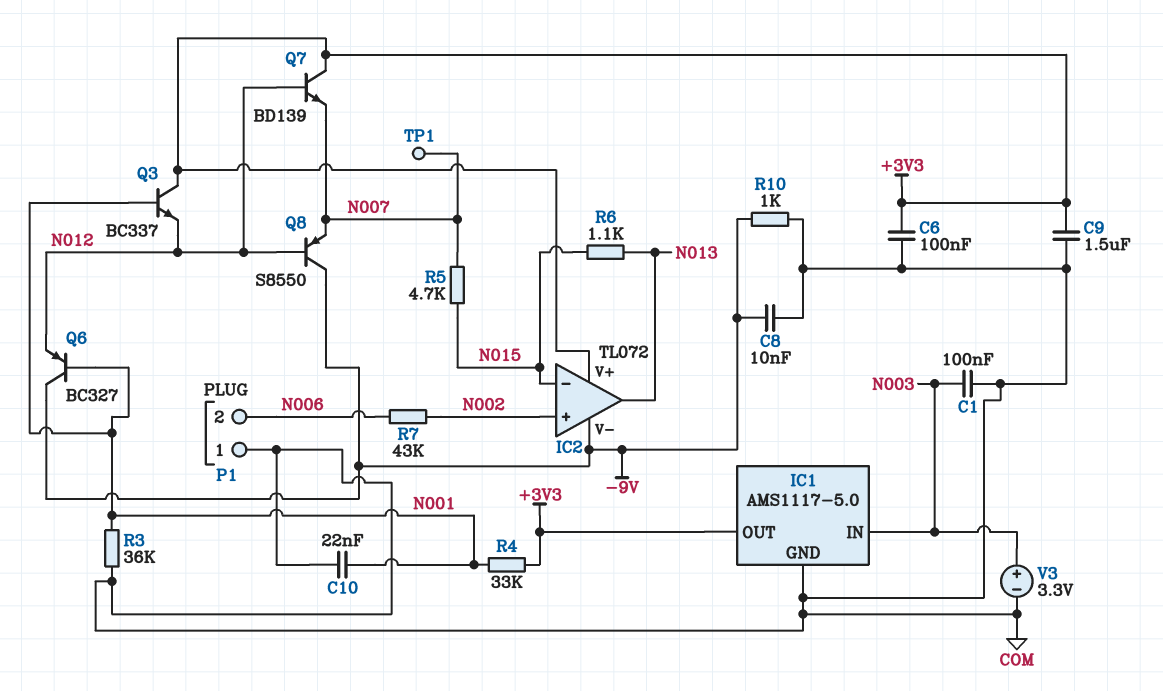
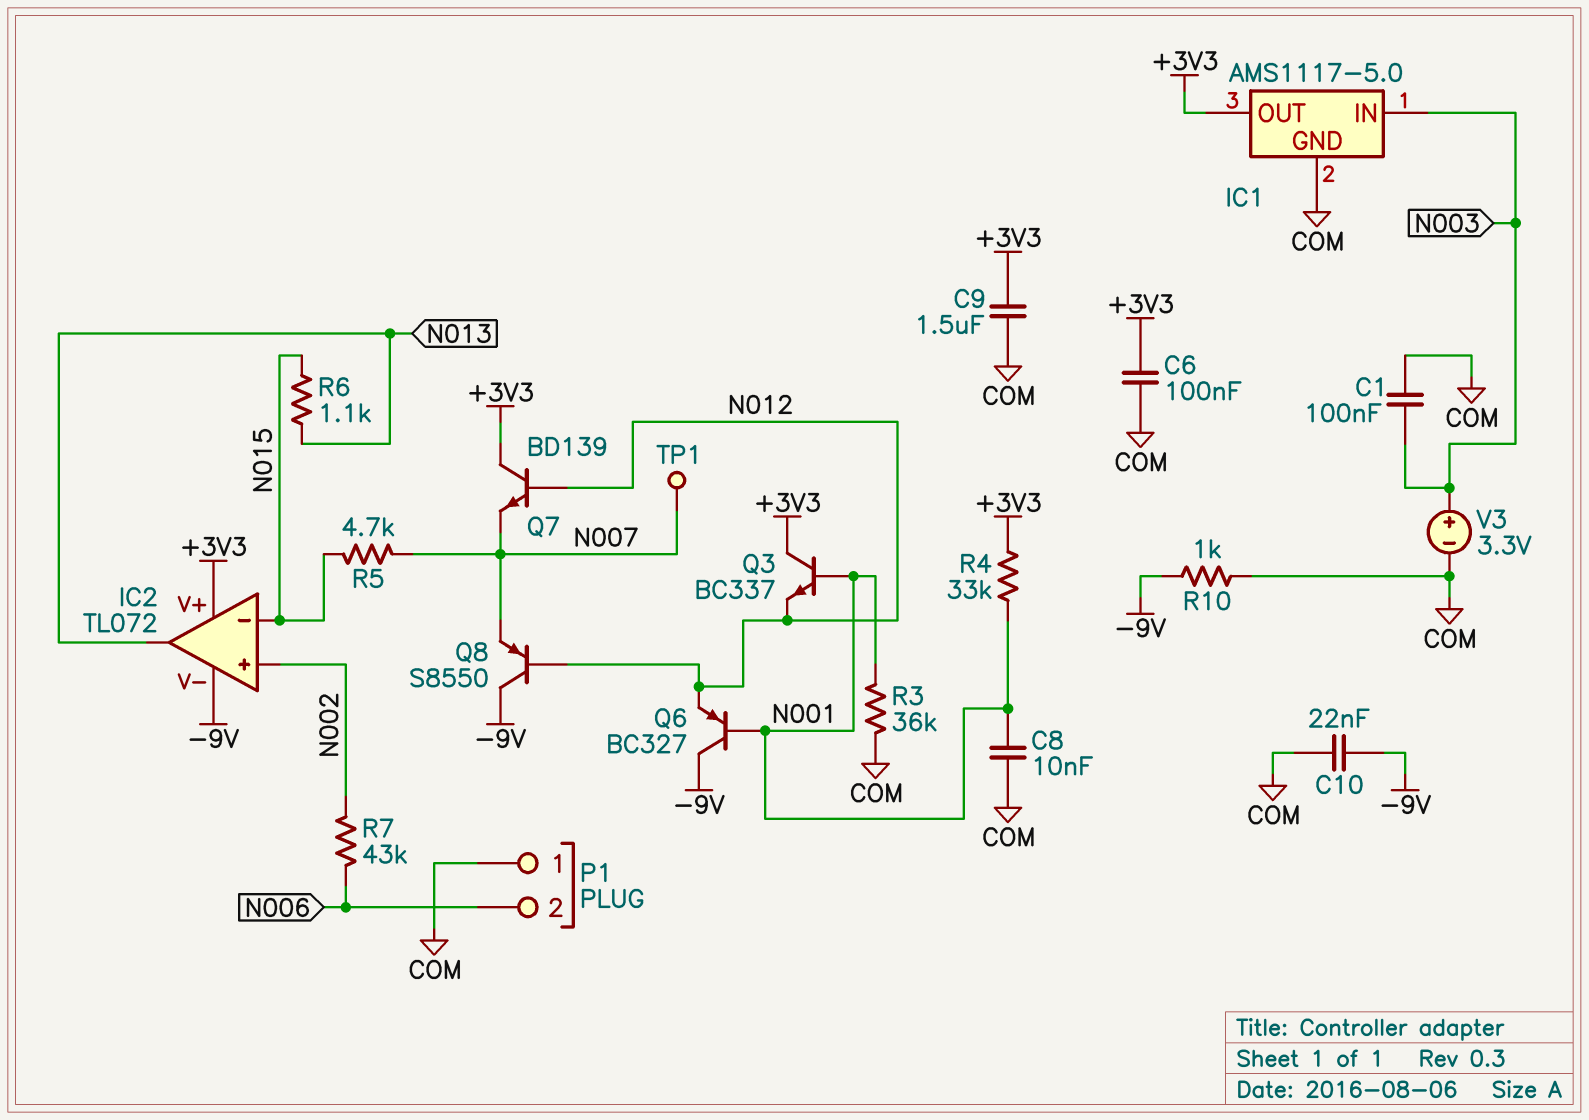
C8: 10nF (-9V, COM) -> 10nF (COM, N001)
C10: 22nF (COM, N001) -> 22nF (-9V, COM)

